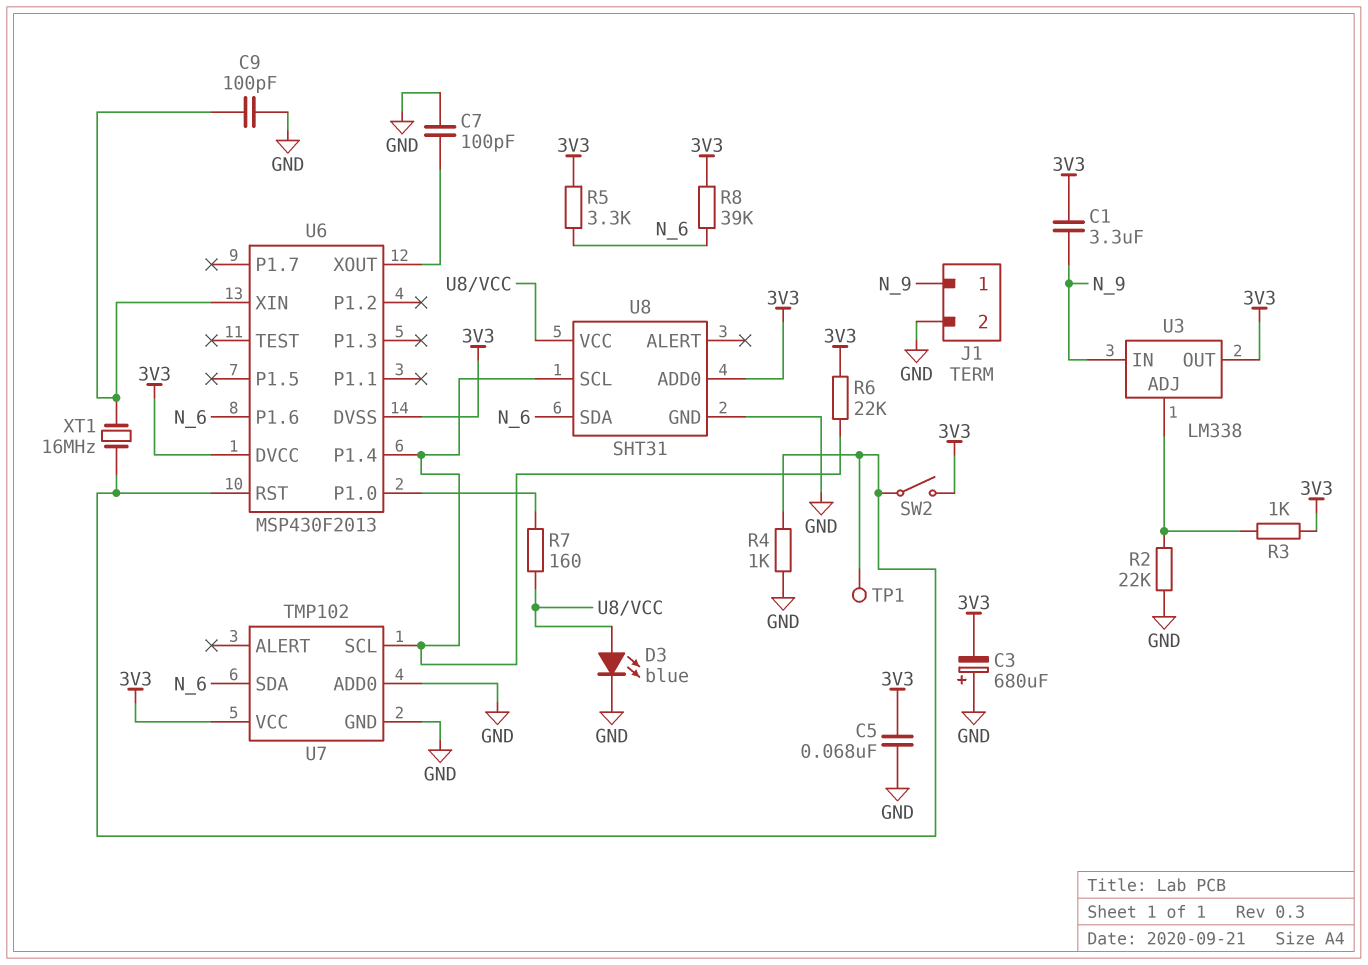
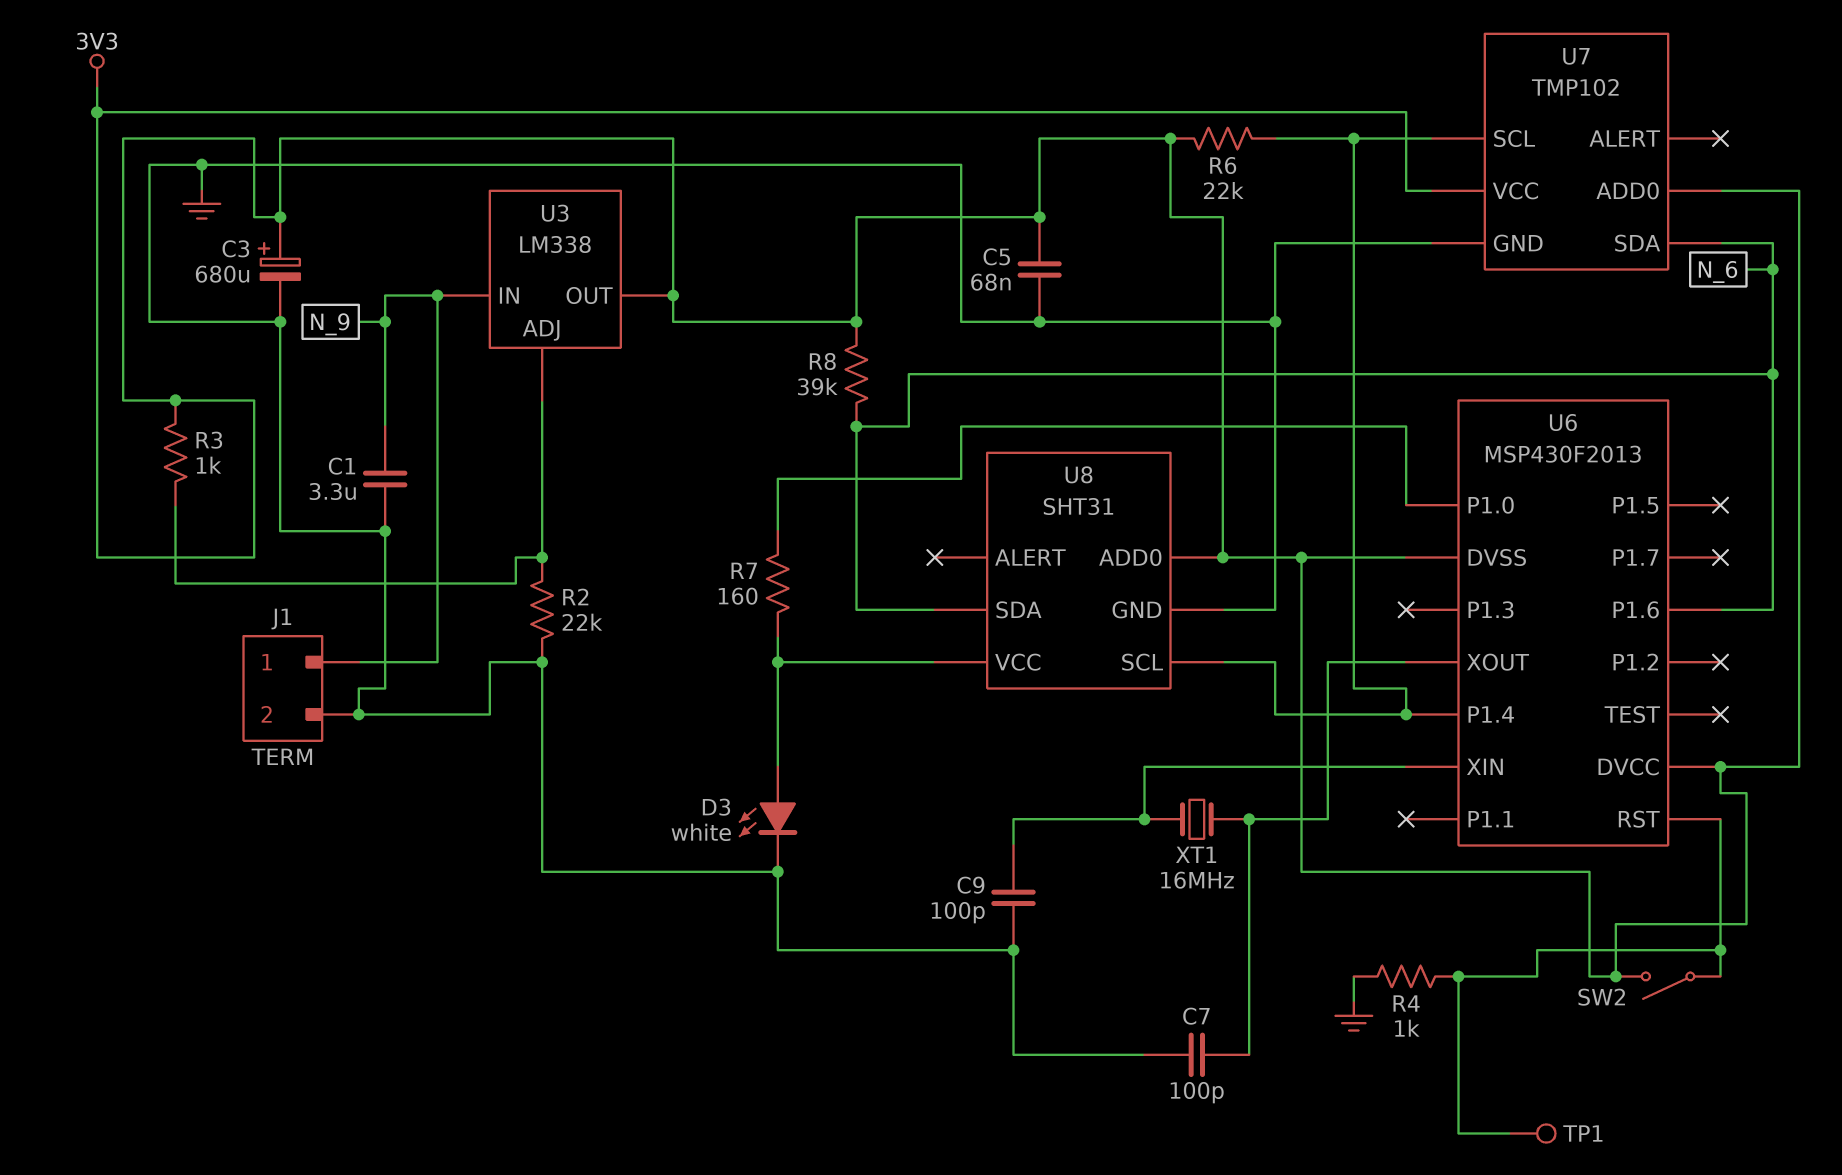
C1: 3.3uF (3V3, N_9) -> 3.3uF (GND, N_9)
C3: 680uF (plus GND, minus 3V3) -> 680uF (plus 3V3, minus GND)
D3: LED blue (A U8/VCC, K GND) -> LED white (A U8/VCC, K GND)
R5: 3.3k (3V3, N_6) -> none
U7 pin ADD0: GND -> 3V3
XT1: 16MHz (U6/RST, U6/XIN) -> 16MHz (U6/XIN, U6/XOUT)

